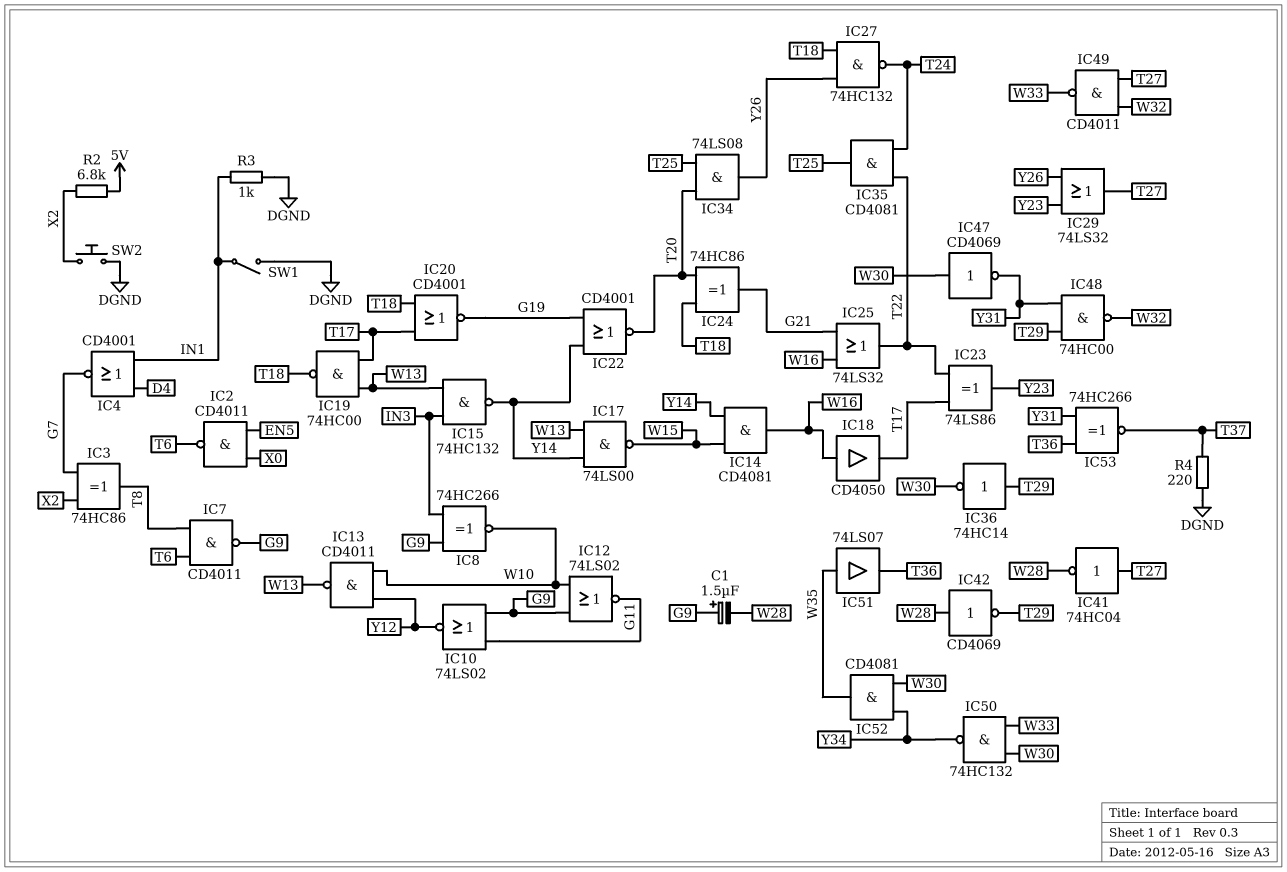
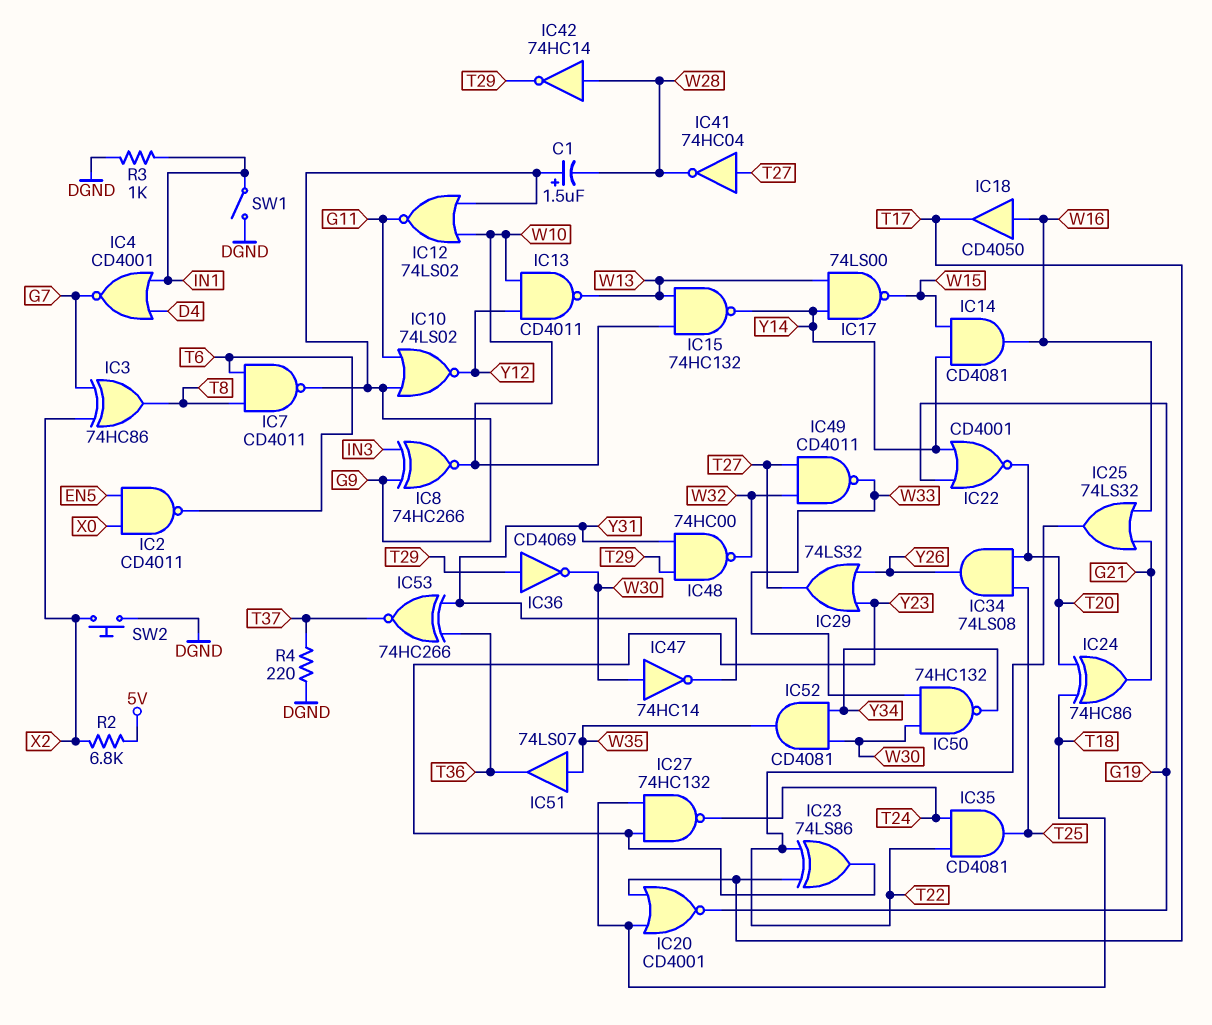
IC15: NAND 74HC132 (in IN3, in W13, out Y14) -> NAND 74HC132 (in W10, in W13, out Y14)
IC19: NAND 74HC00 (in T17, in W13, out T18) -> none
IC27: NAND 74HC132 (in T18, in Y26, out T24) -> NAND 74HC132 (in T18, in Y23, out T24)
IC36: NOT 74HC14 (in T29, out W30) -> NOT CD4069 (in T29, out W30)
IC42: NOT CD4069 (in W28, out T29) -> NOT 74HC14 (in W28, out T29)
IC47: NOT CD4069 (in W30, out Y31) -> NOT 74HC14 (in W30, out Y31)

